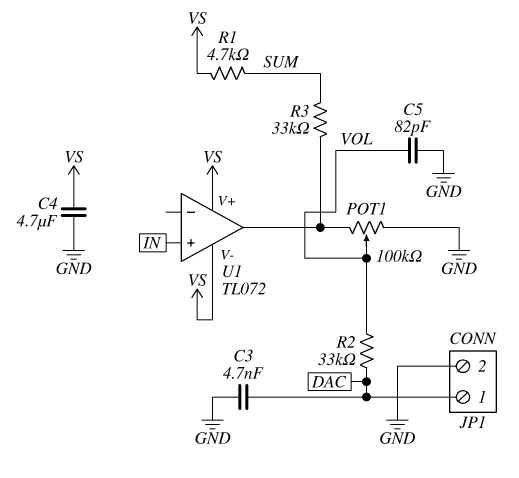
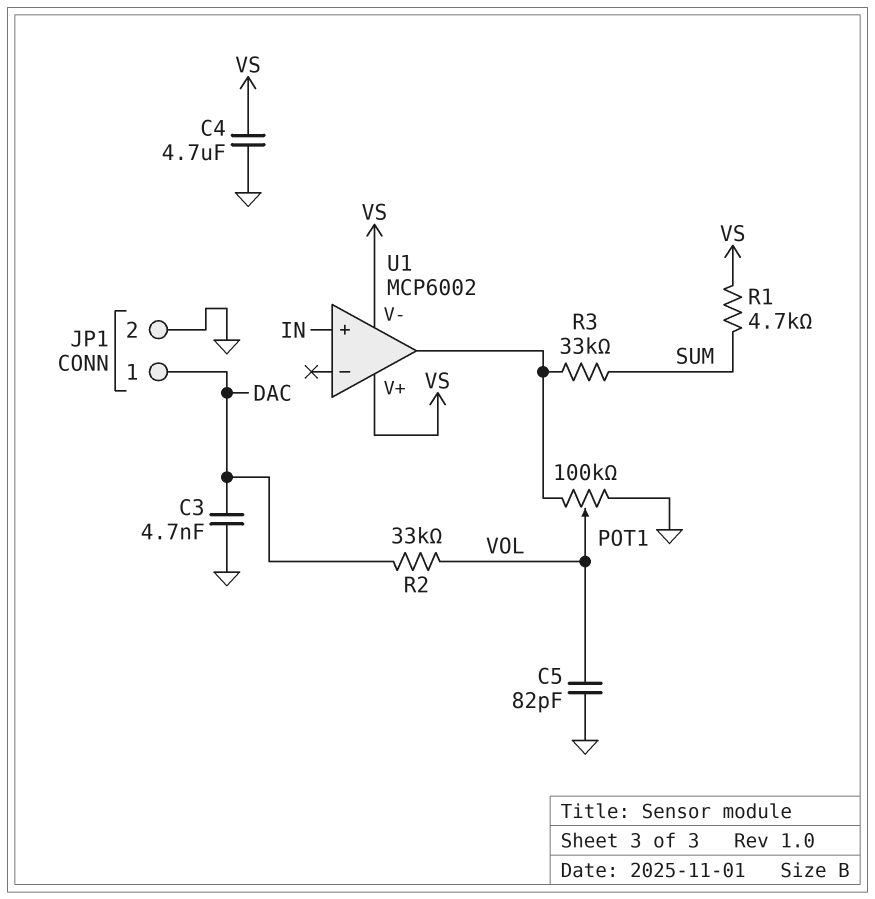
U1: TL072 -> MCP6002

